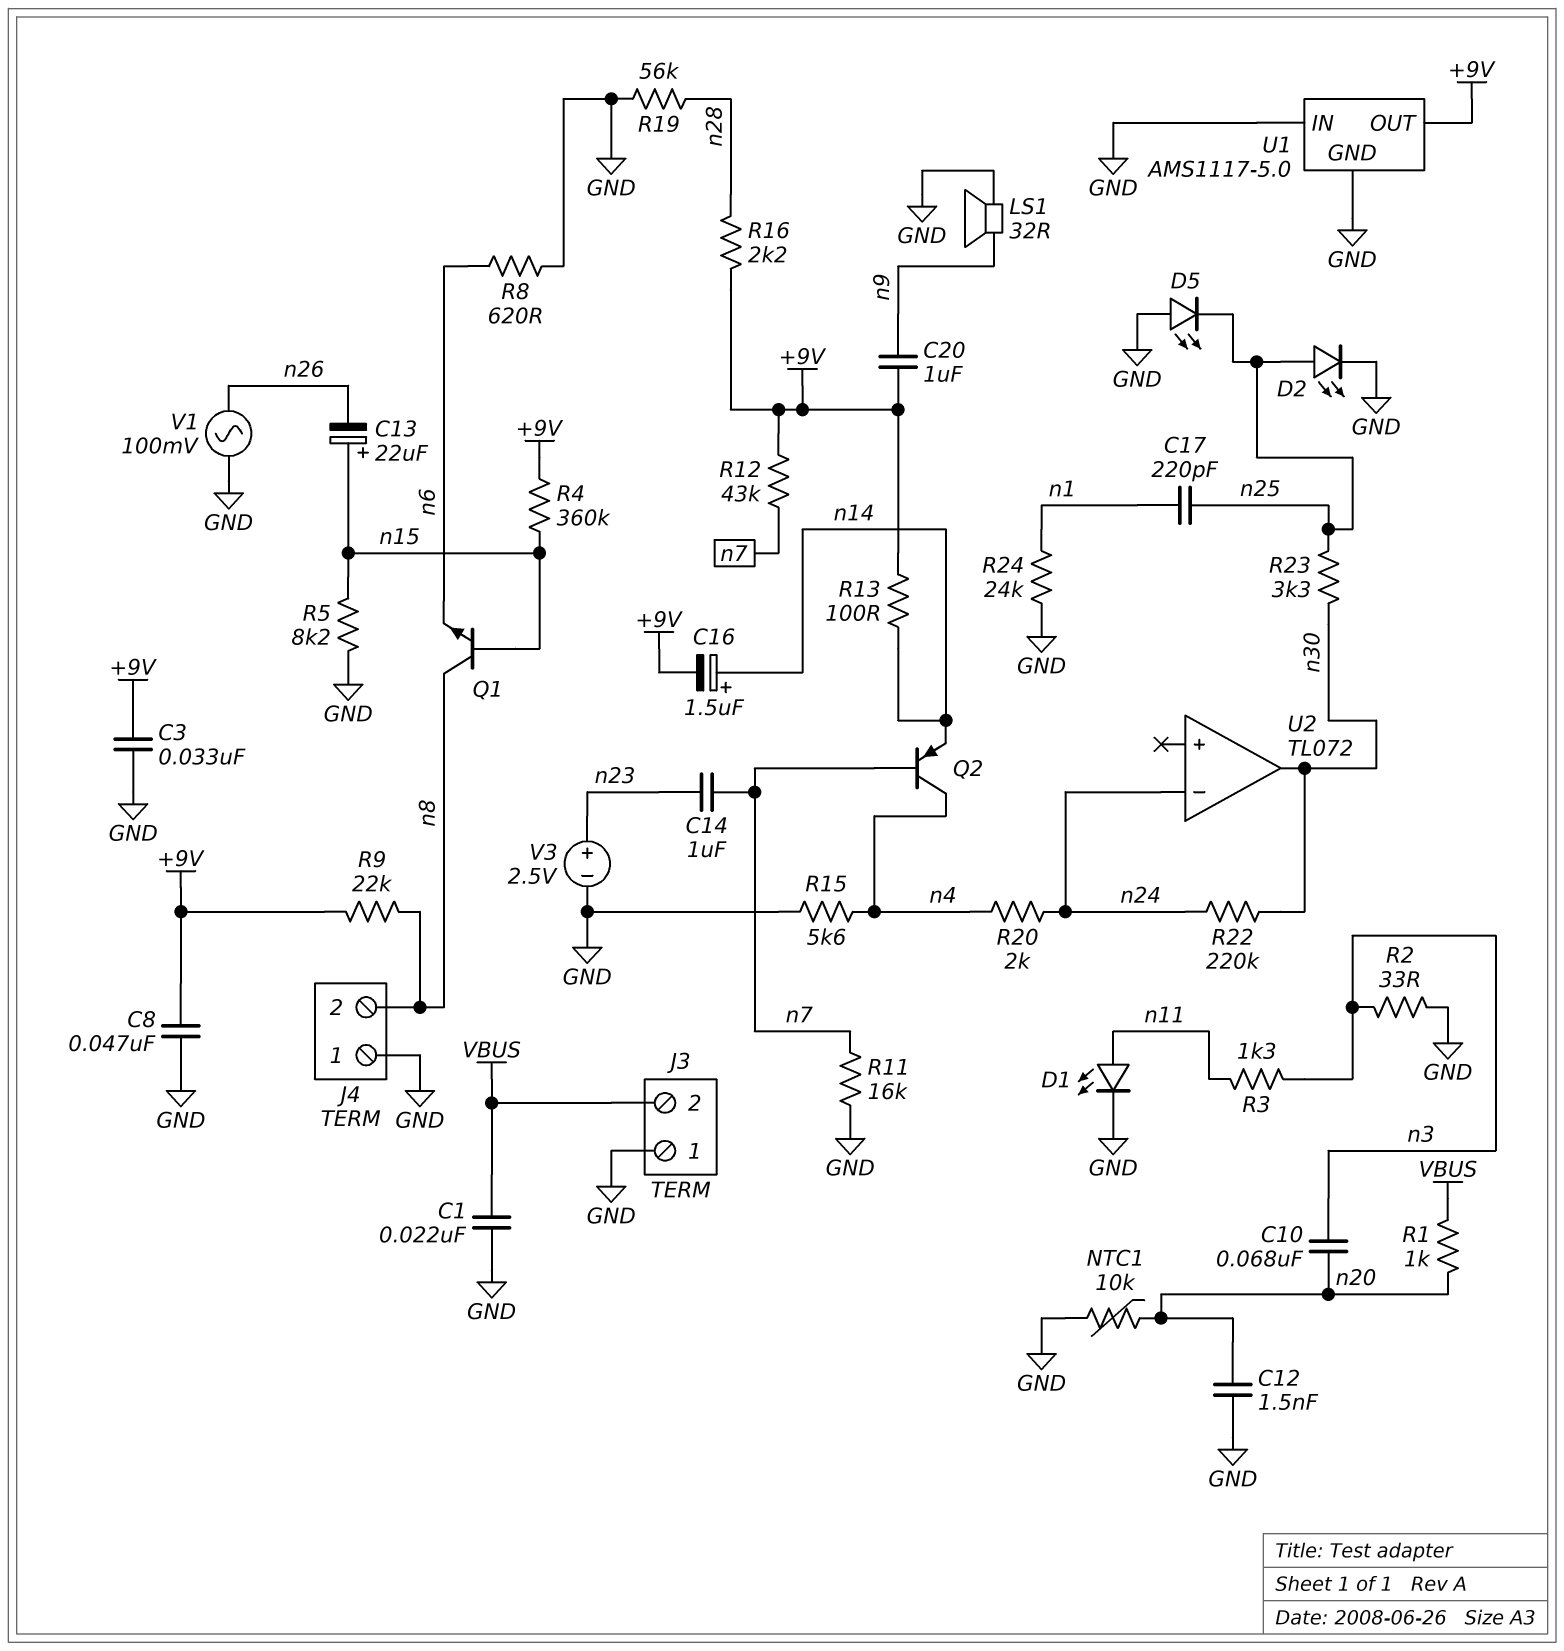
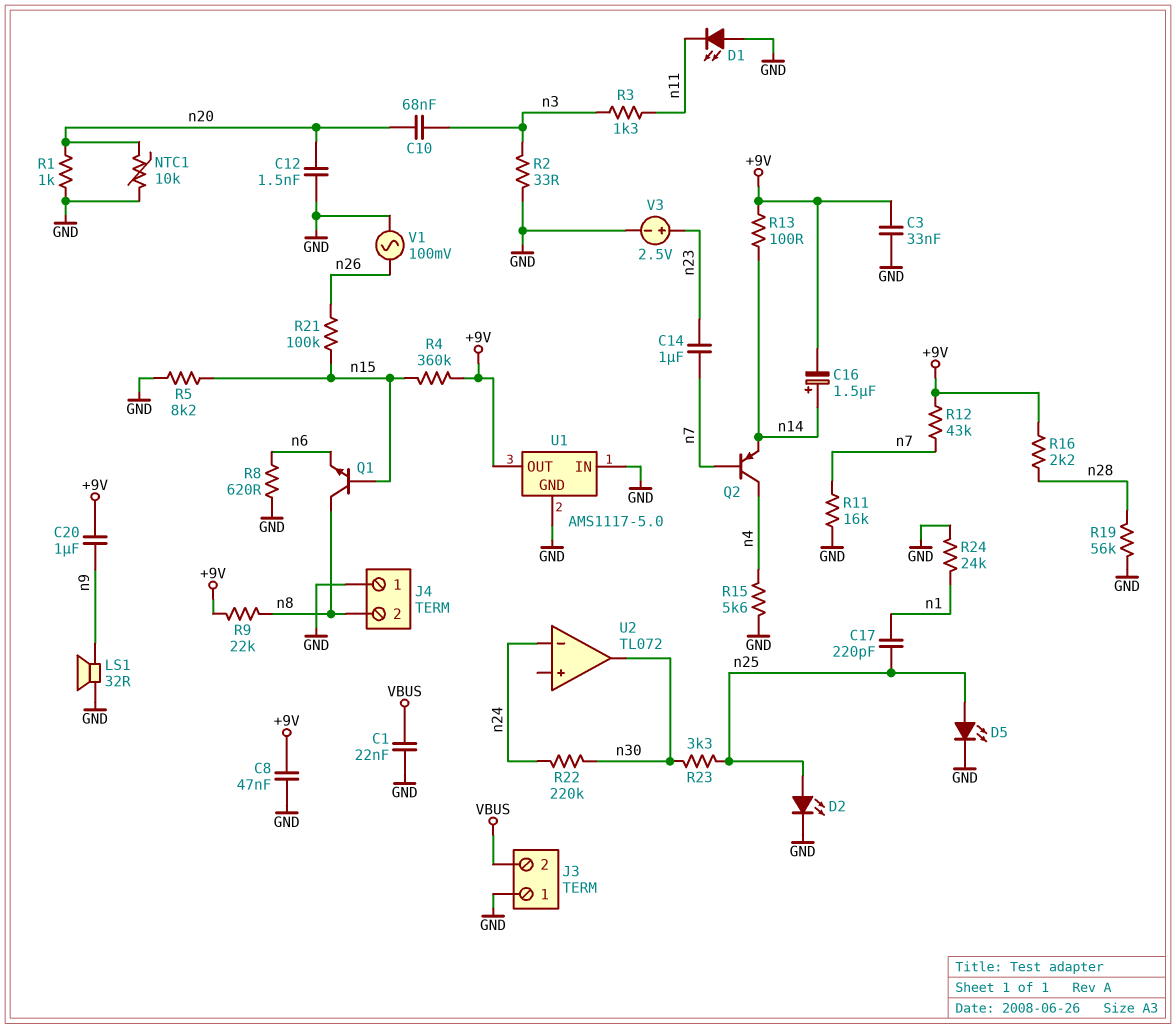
C13: 22uF (plus n15, minus n26) -> none
D1: LED (A n11, K GND) -> LED (A GND, K n11)
D5: LED (A GND, K n25) -> LED (A n25, K GND)
R1: 1k (VBUS, n20) -> 1k (GND, n20)
R20: 2k (n4, n24) -> none
R21: none -> 100k (n15, n26)

